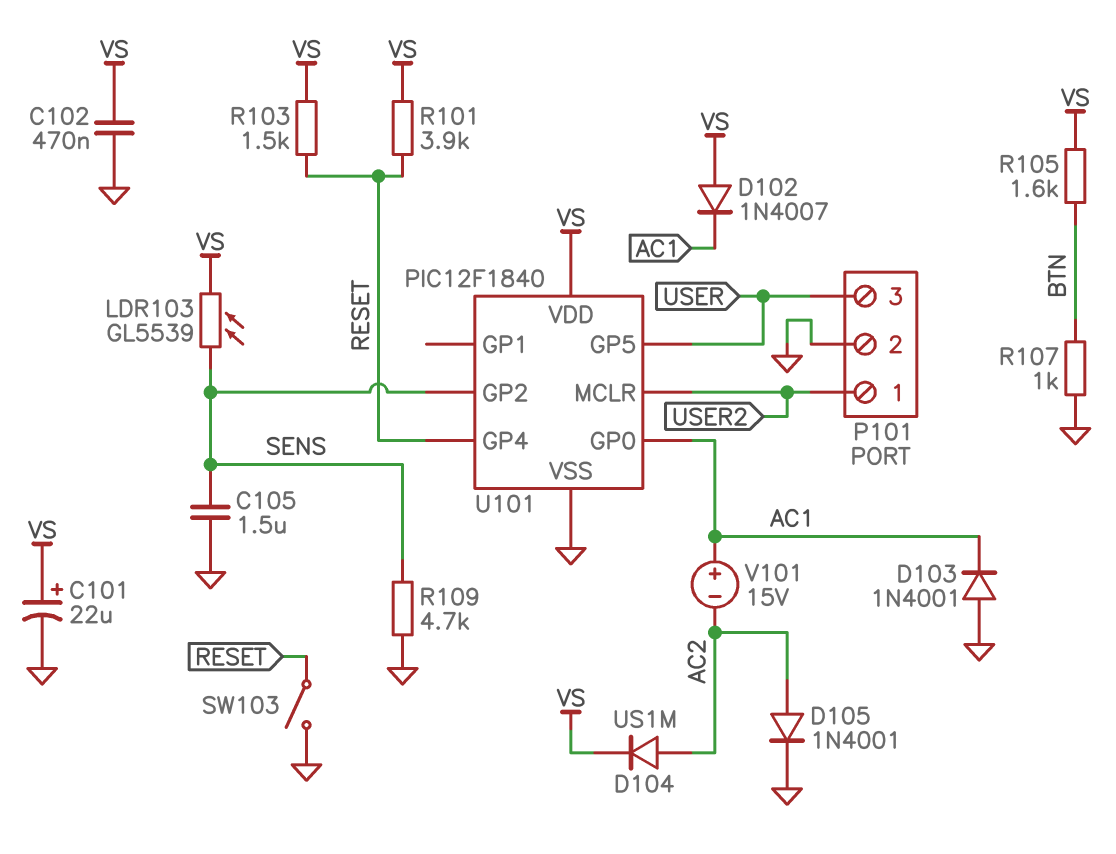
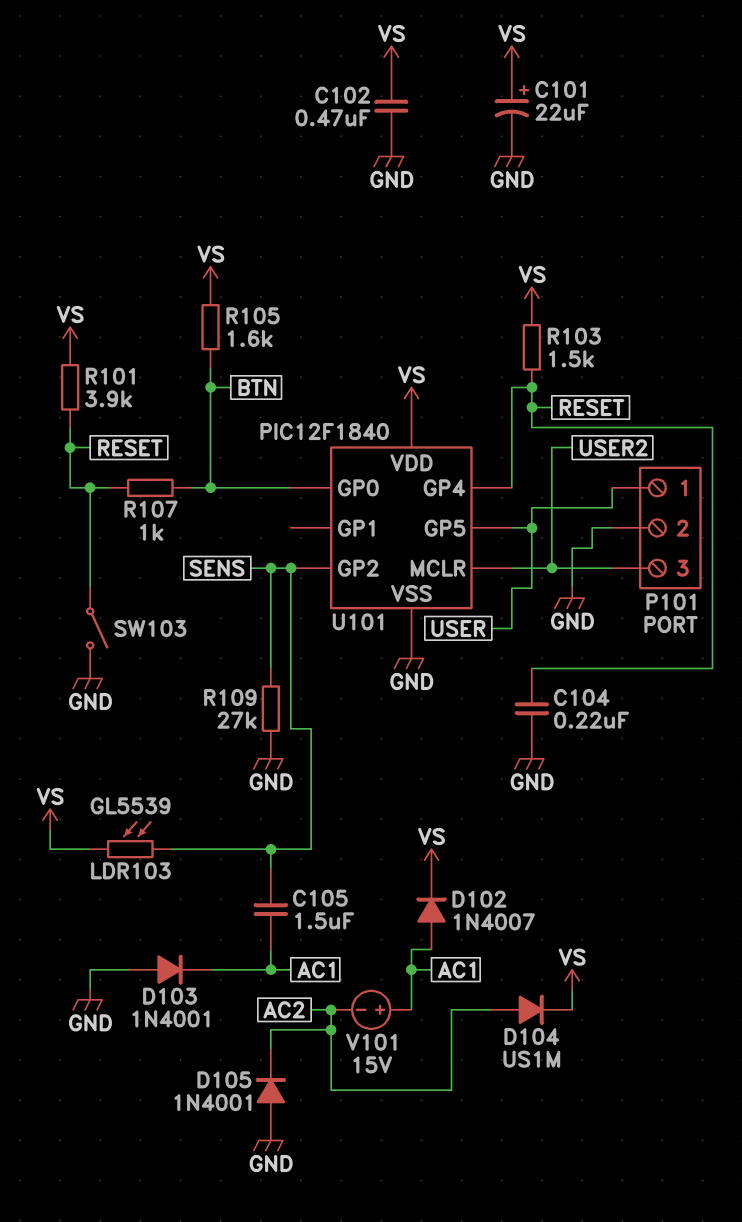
C104: none -> 220nF (GND, RESET)
C105: 1.5uF (GND, SENS) -> 1.5uF (AC1, SENS)
D102: diode 1N4007 (A VS, K AC1) -> diode 1N4007 (A AC1, K VS)
D105: diode 1N4001 (A AC2, K GND) -> diode 1N4001 (A GND, K AC2)
P101 pin 1: USER2 -> USER
P101 pin 3: USER -> USER2
R107: 1k (BTN, GND) -> 1k (BTN, RESET)
R109: 4.7k (GND, SENS) -> 27k (GND, SENS)
U101 pin GP0: AC1 -> BTN

